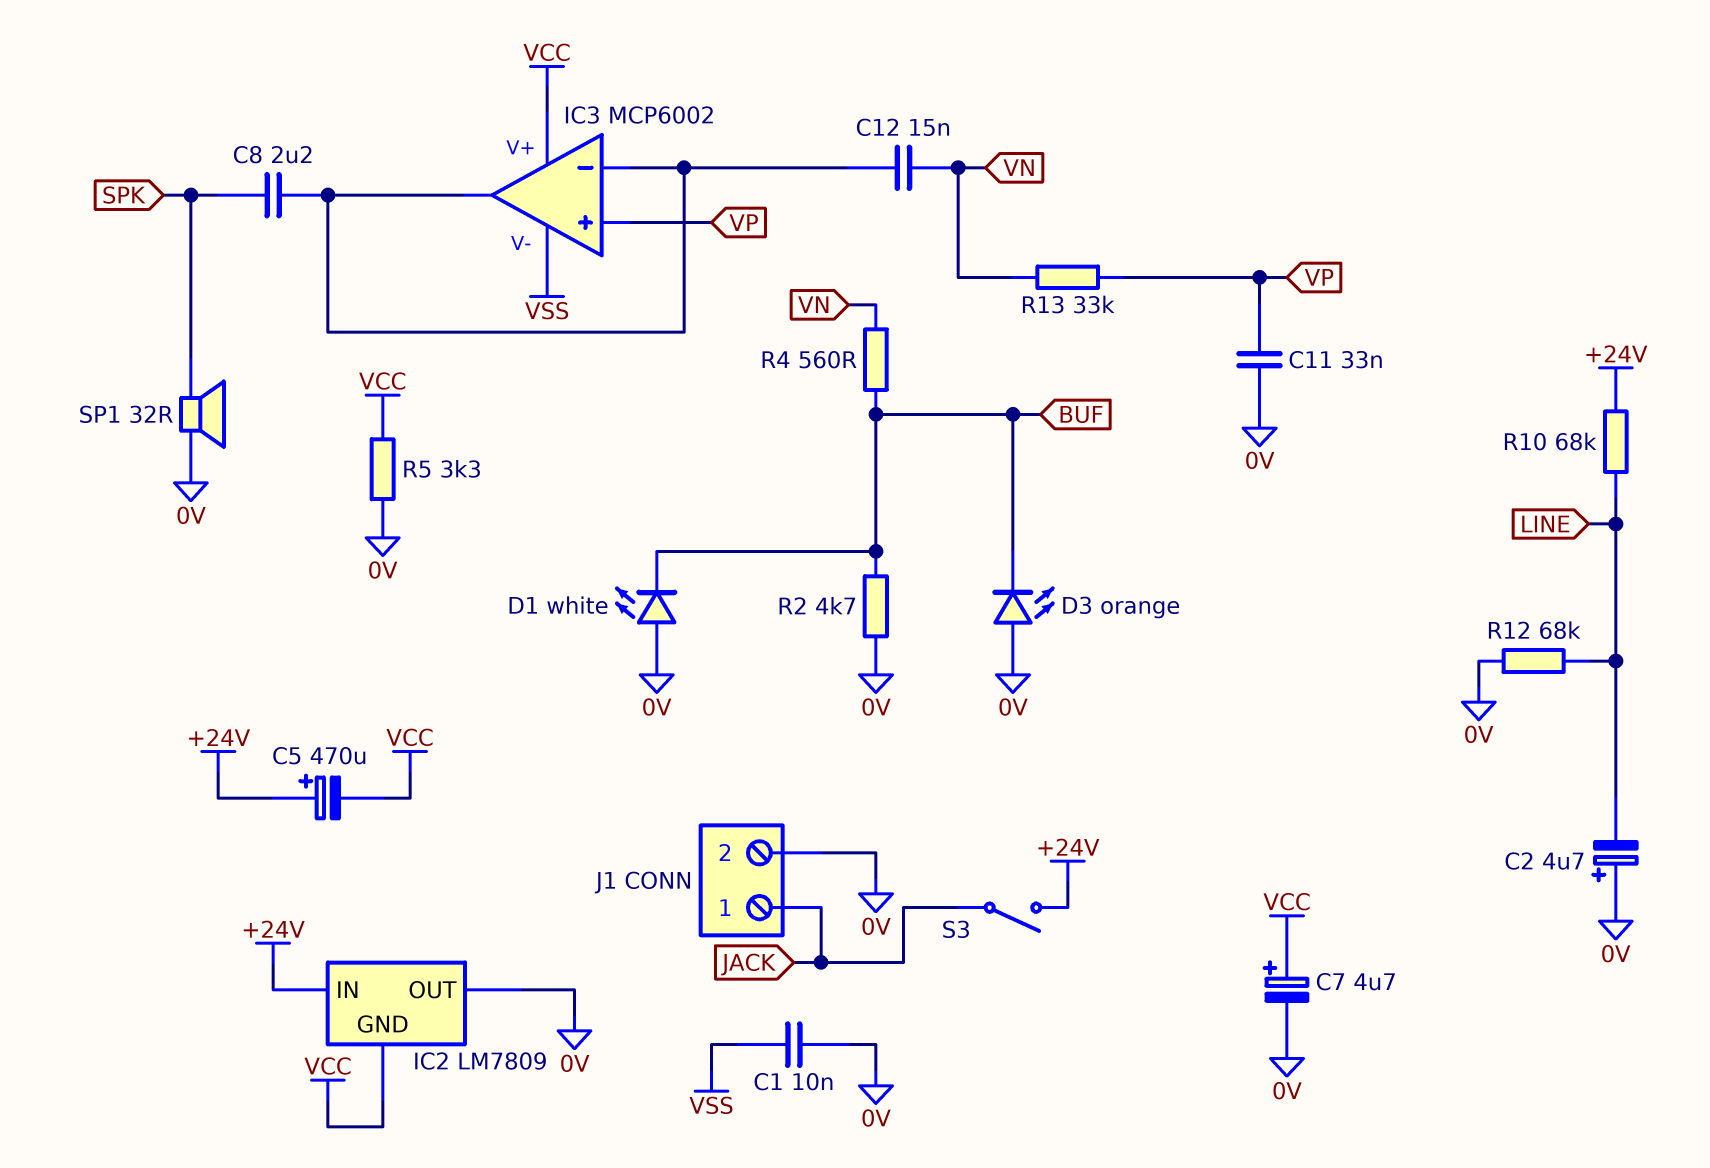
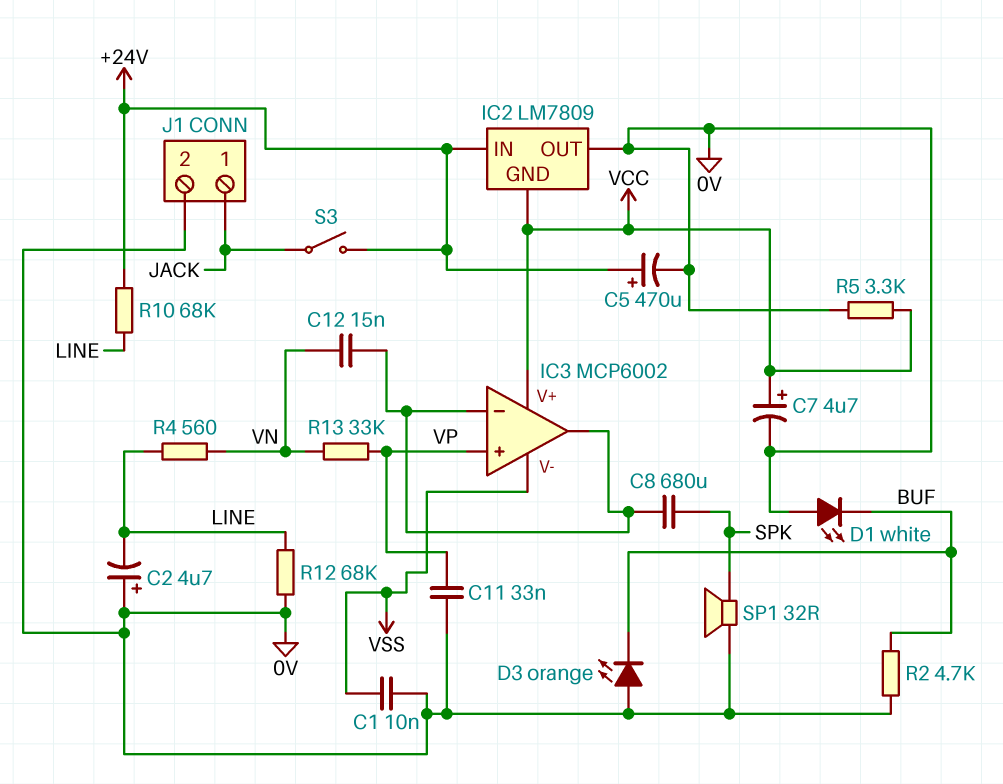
C5: 470uF (plus +24V, minus VCC) -> 470uF (plus +24V, minus 0V)
C8: 2.2uF (IC3/in-, SPK) -> 680uF (IC3/in-, SPK)
R4: 560 (BUF, VN) -> 560 (LINE, VN)

